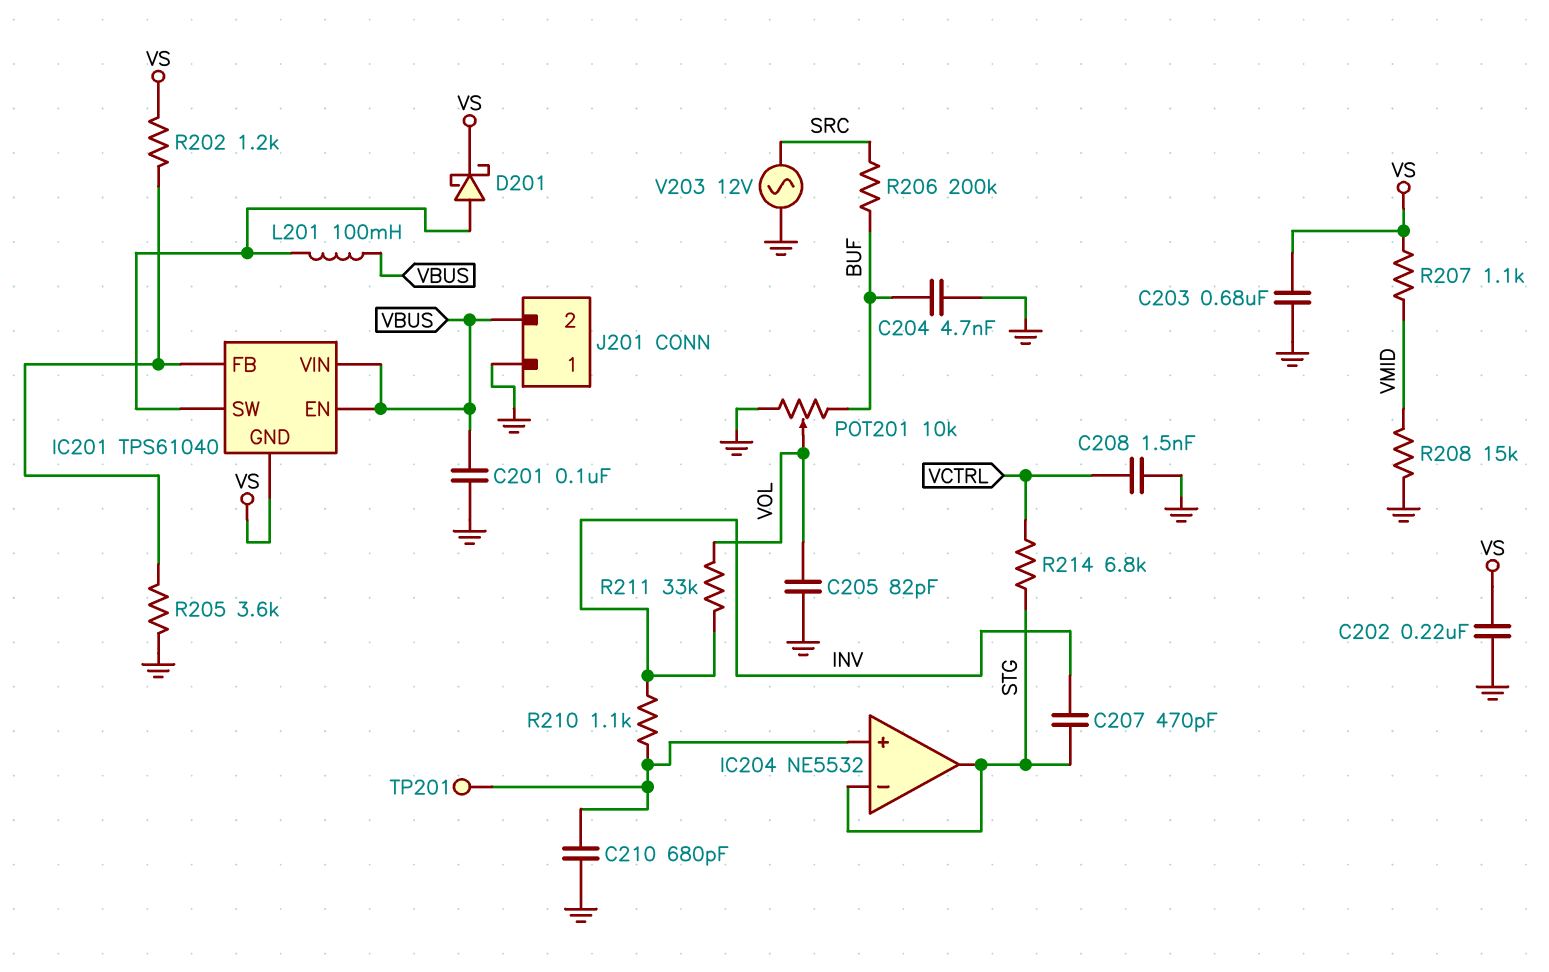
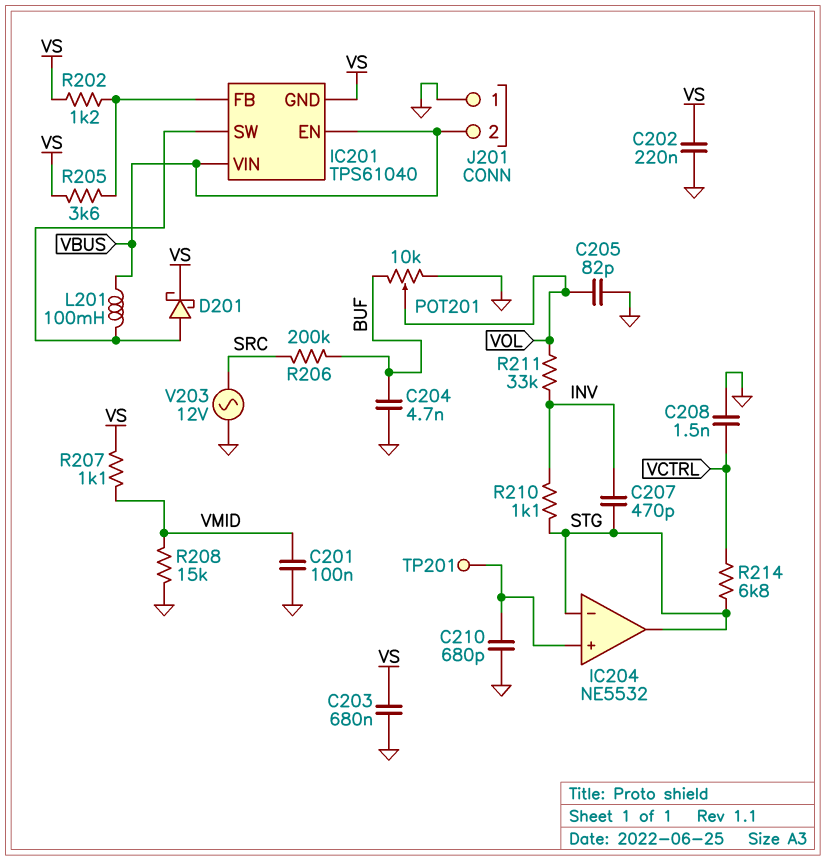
C201: 100nF (GND, VBUS) -> 100nF (GND, VMID)
R205: 3.6k (GND, IC201/FB) -> 3.6k (IC201/FB, VS)
R210: 1.1k (IC204/in+, INV) -> 1.1k (INV, STG)

